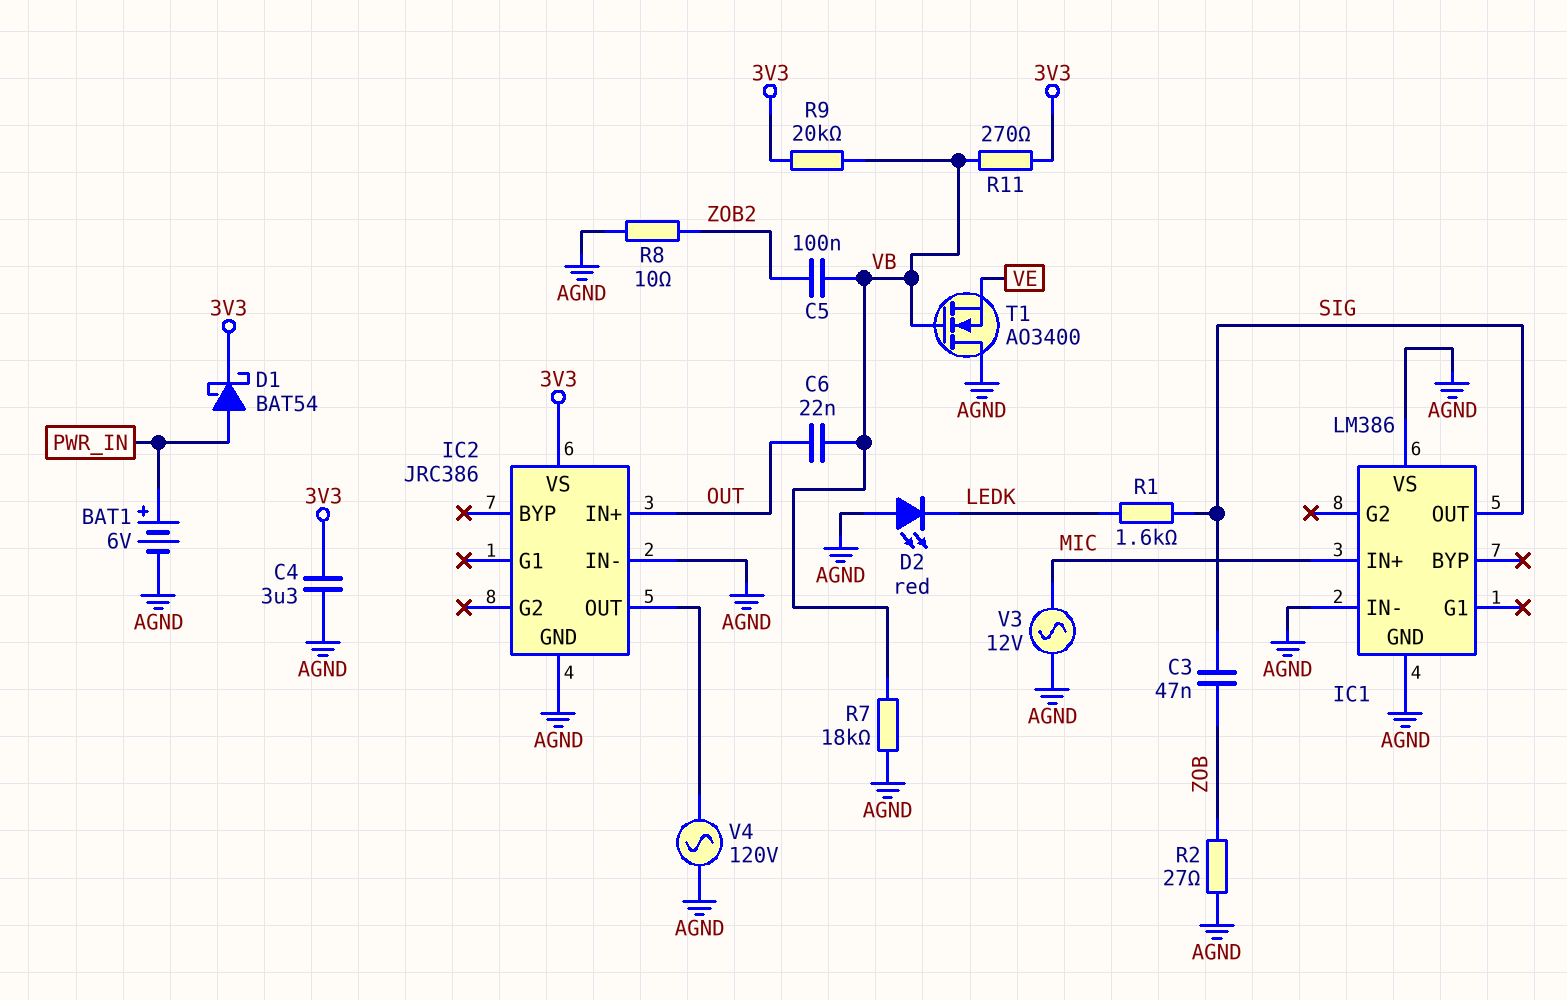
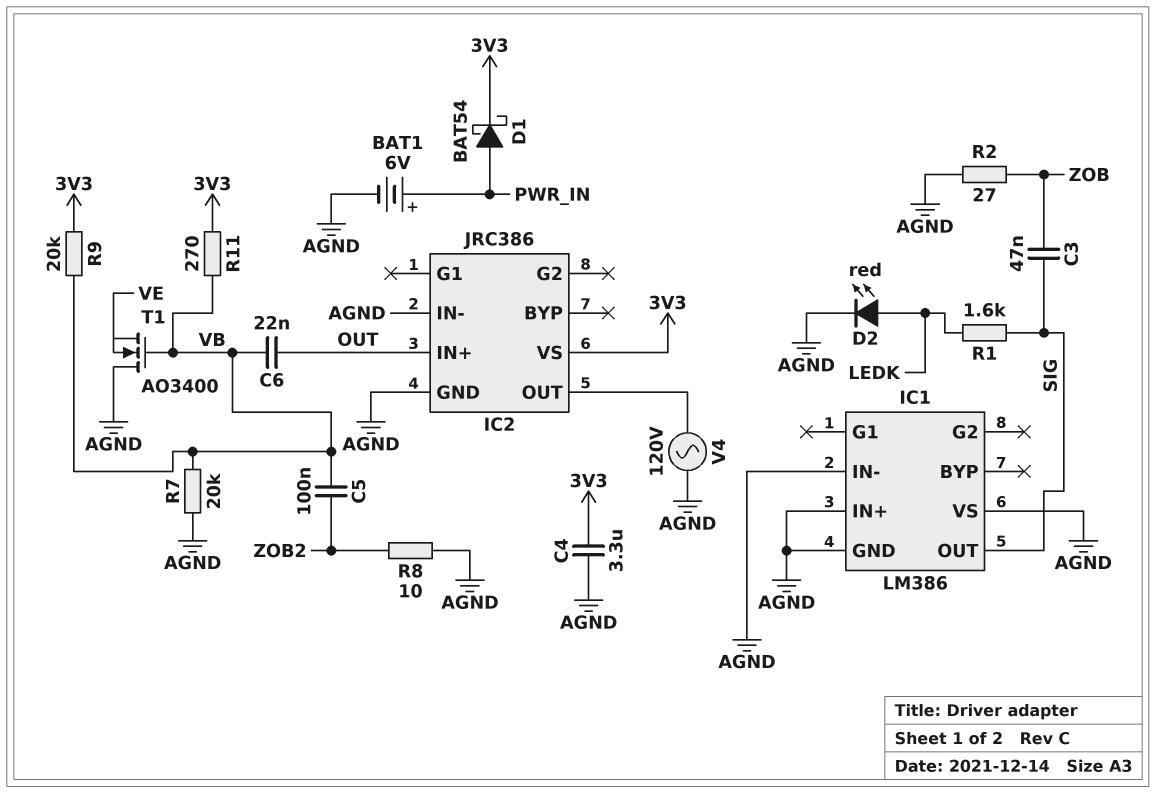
D2: LED red (A AGND, K LEDK) -> LED red (A LEDK, K AGND)
IC1 pin IN+: MIC -> AGND
R7: 18k (AGND, VB) -> 20k (AGND, VB)
V3: AC 12V (AGND, MIC) -> none

